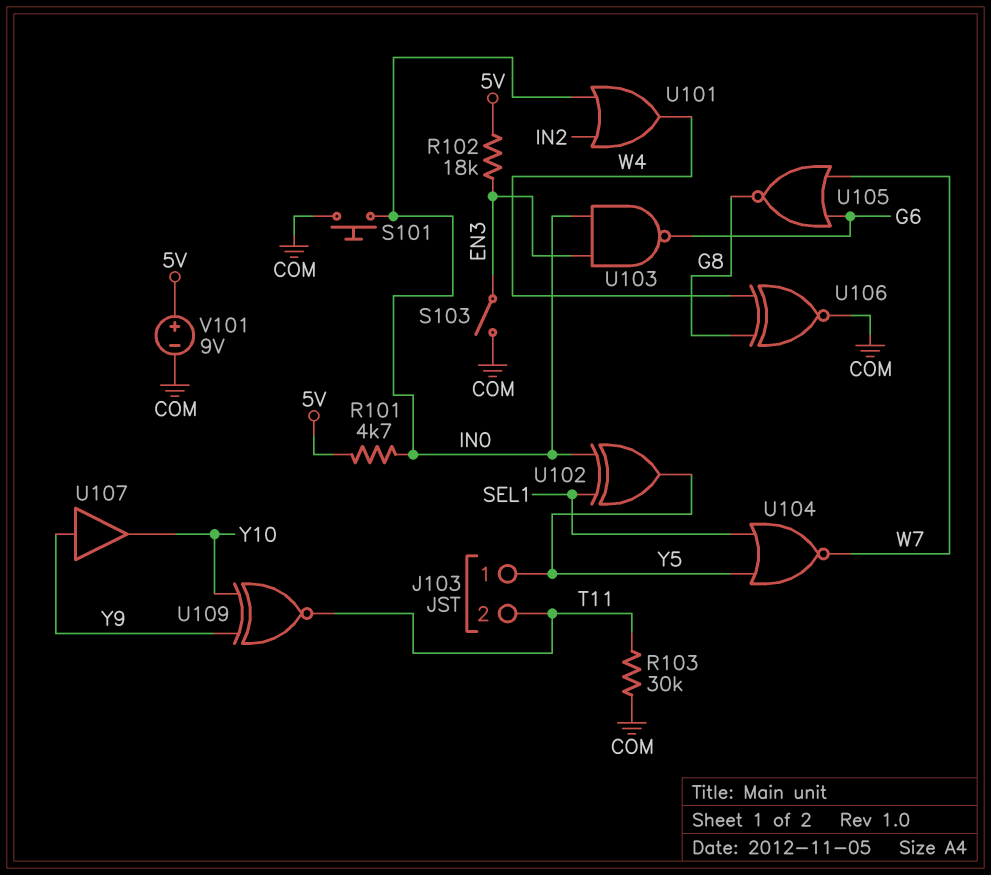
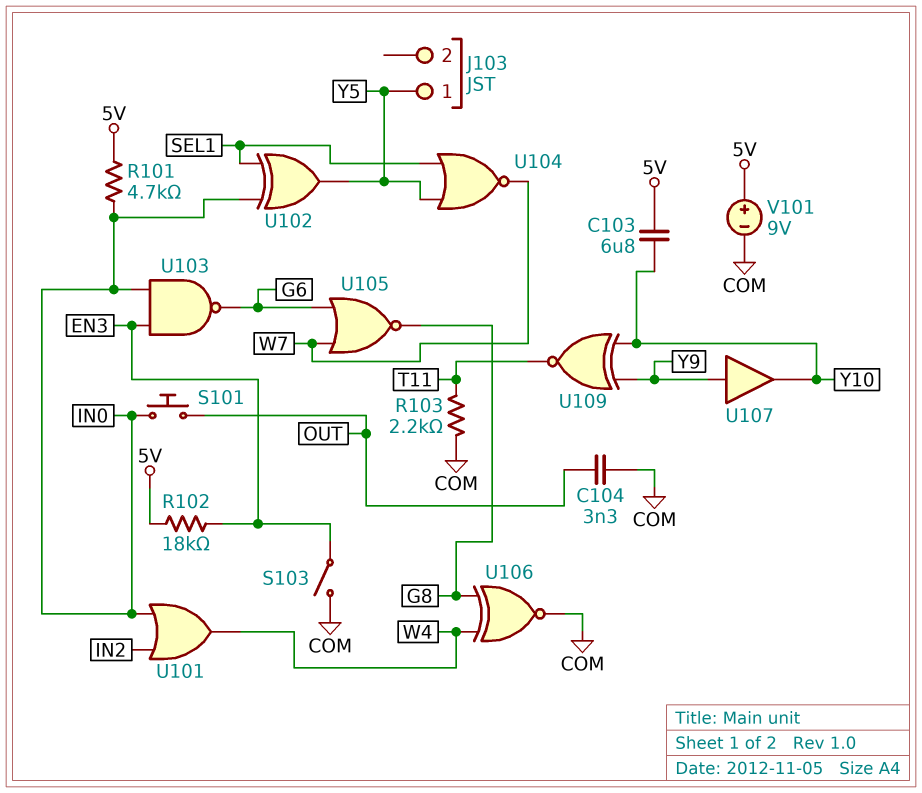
C103: none -> 6.8uF (5V, Y10)
C104: none -> 3.3nF (COM, OUT)
J103 pin 2: T11 -> none
R103: 30k (COM, T11) -> 2.2k (COM, T11)
S101: button (COM, IN0) -> button (IN0, OUT)

